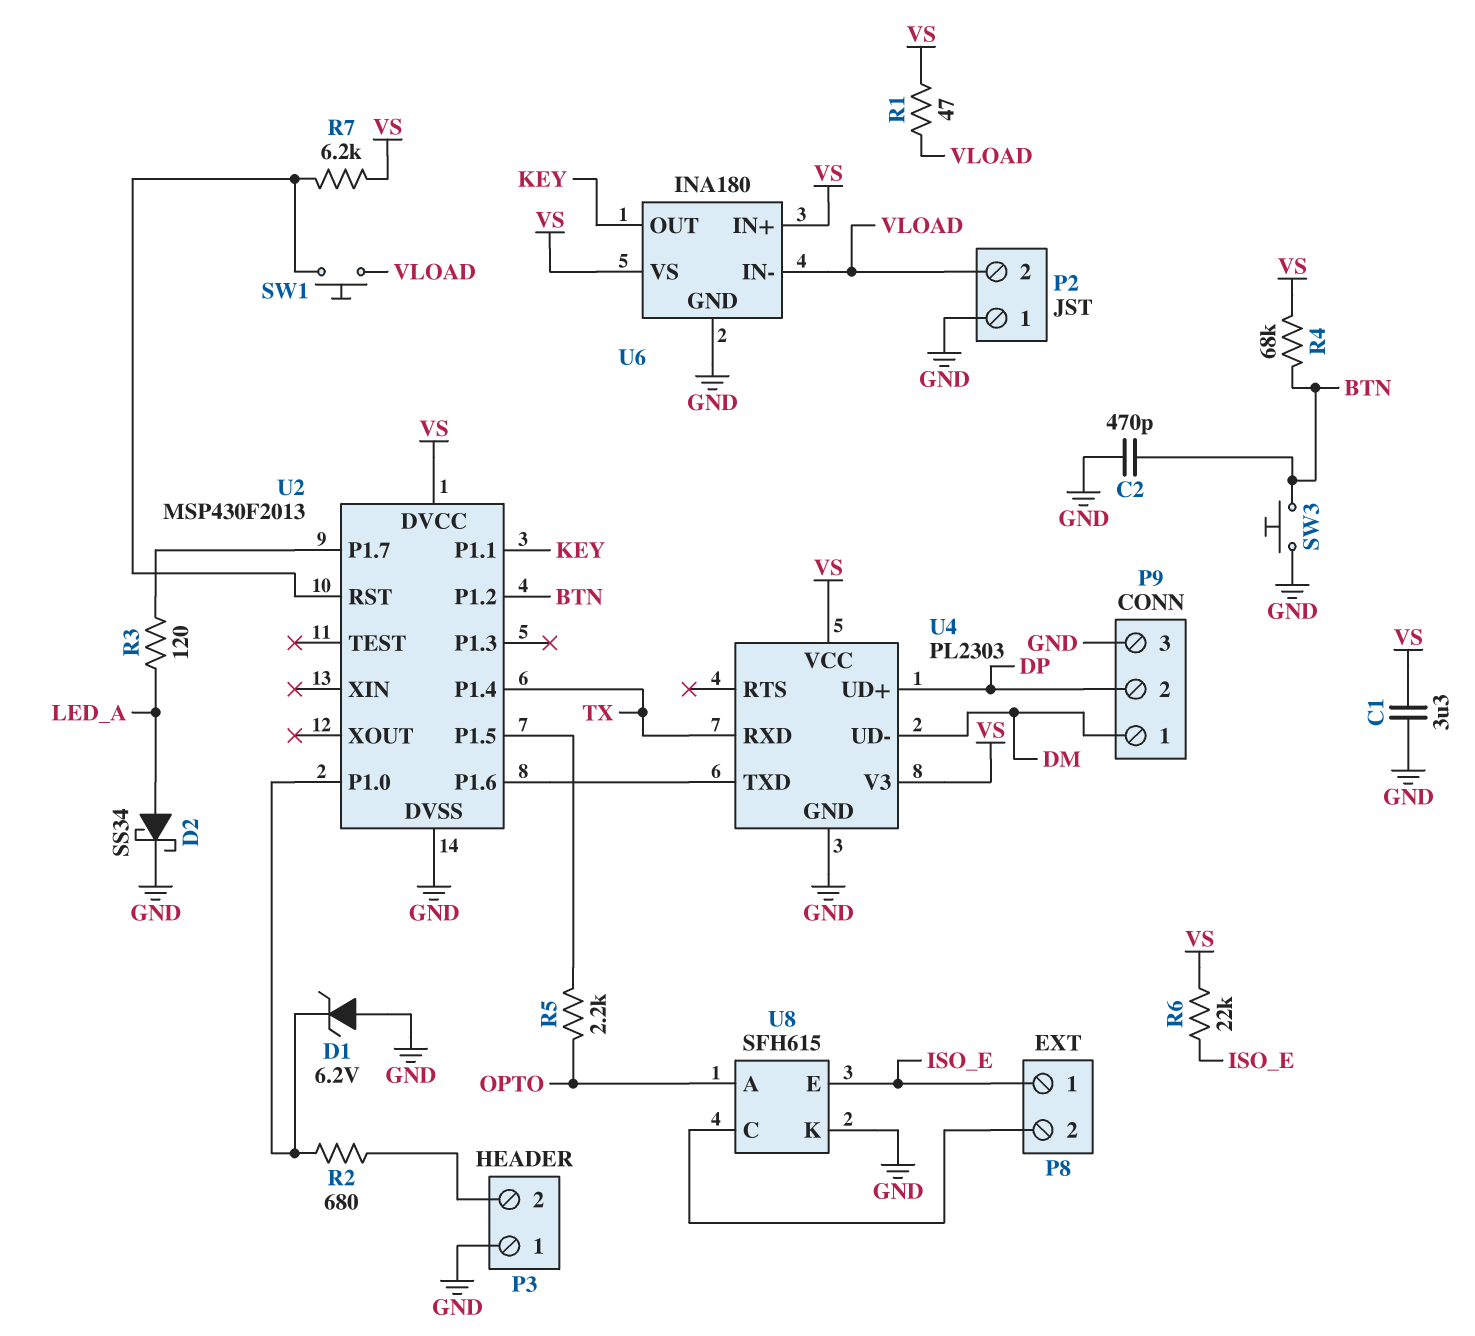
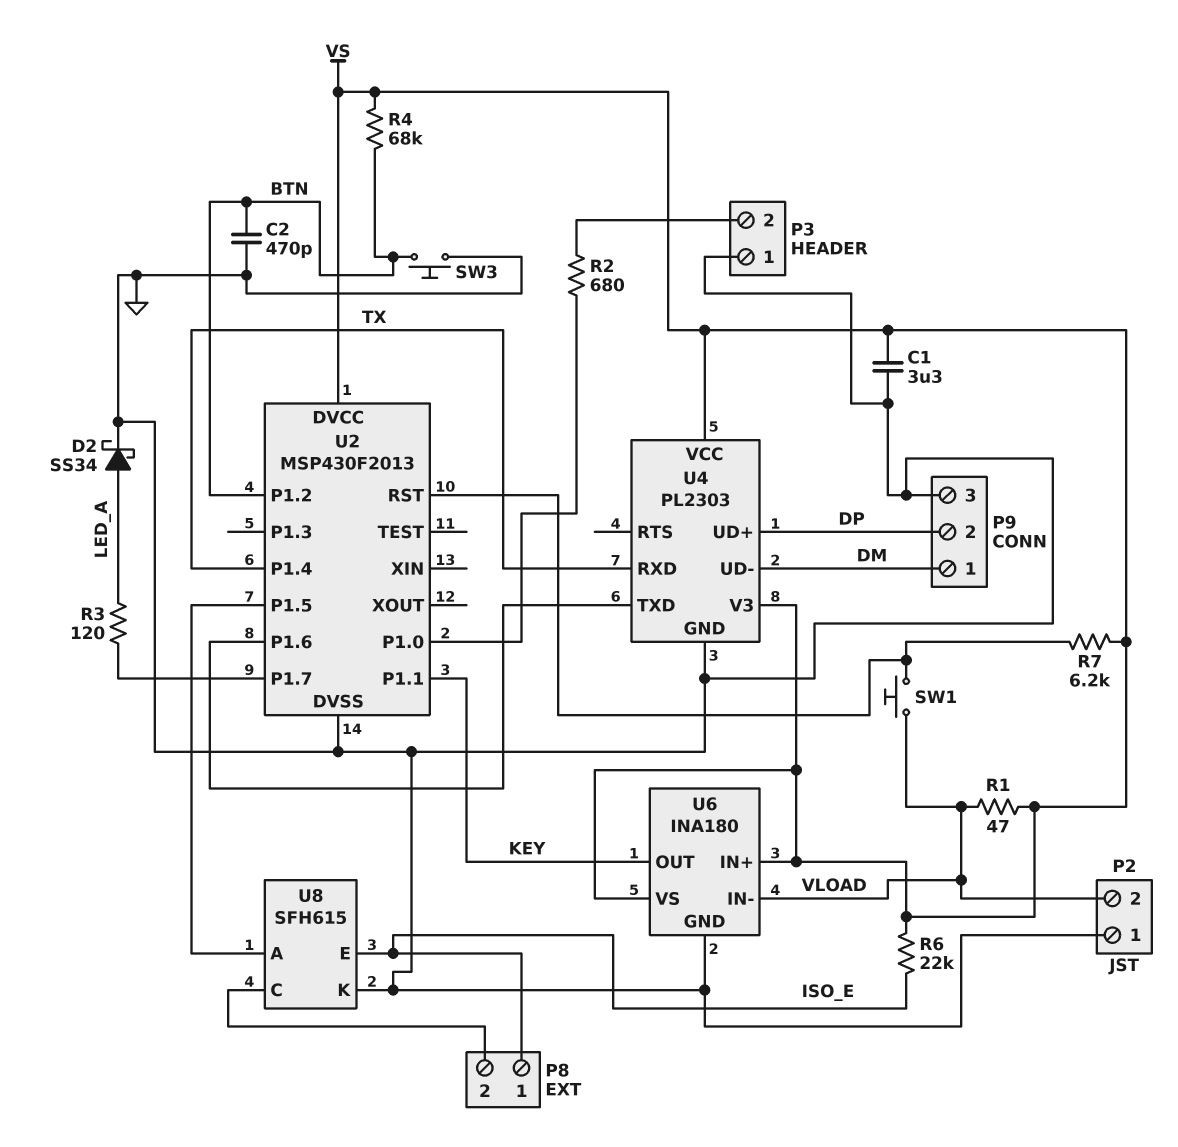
D1: zener 6.2V (A GND, K U2/P1.0) -> none
R5: 2.2k (OPTO, U2/P1.5) -> none
U8 pin A: OPTO -> U2/P1.5

